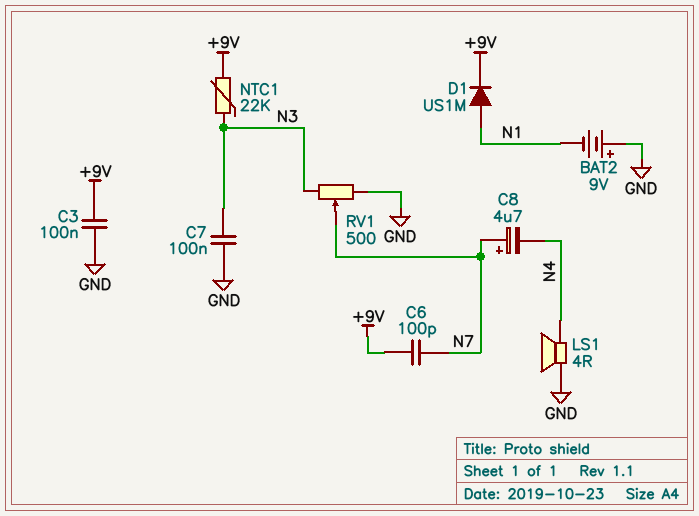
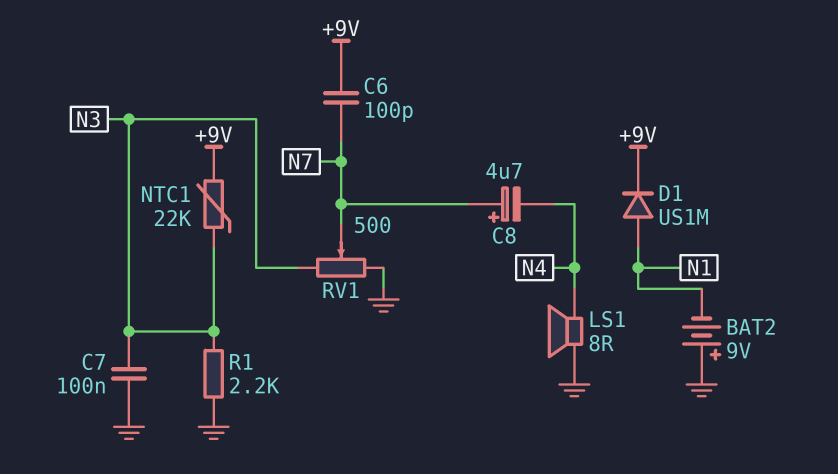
C3: 100nF (+9V, GND) -> none
LS1: speaker 4R (GND, N4) -> speaker 8R (GND, N4)
R1: none -> 2.2k (GND, N3)

